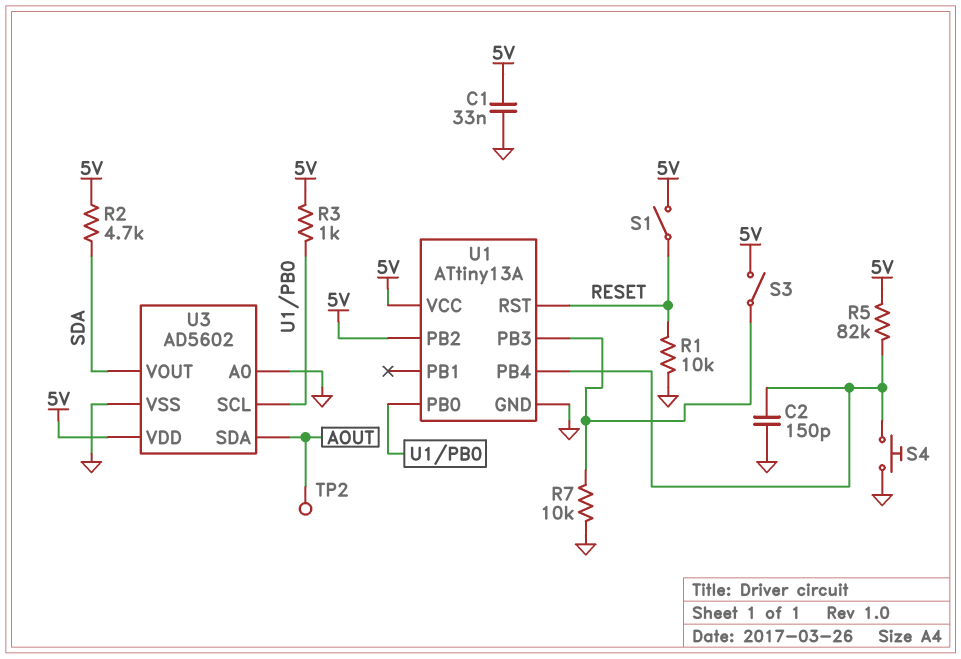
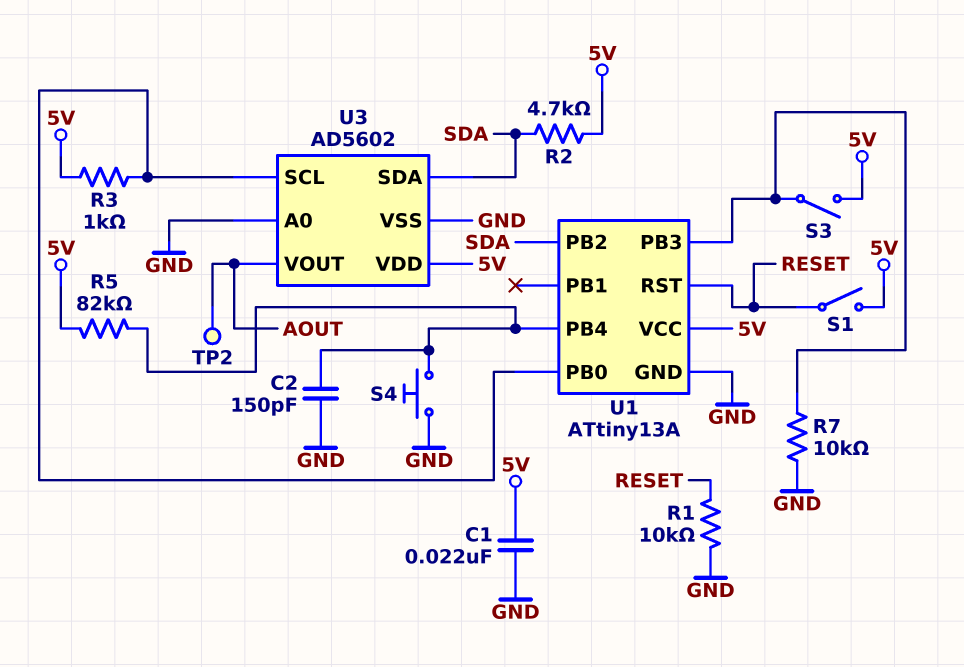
C1: 33nF (5V, GND) -> 22nF (5V, GND)
U1 pin PB2: 5V -> SDA
U3 pin SDA: AOUT -> SDA
U3 pin VOUT: SDA -> AOUT

